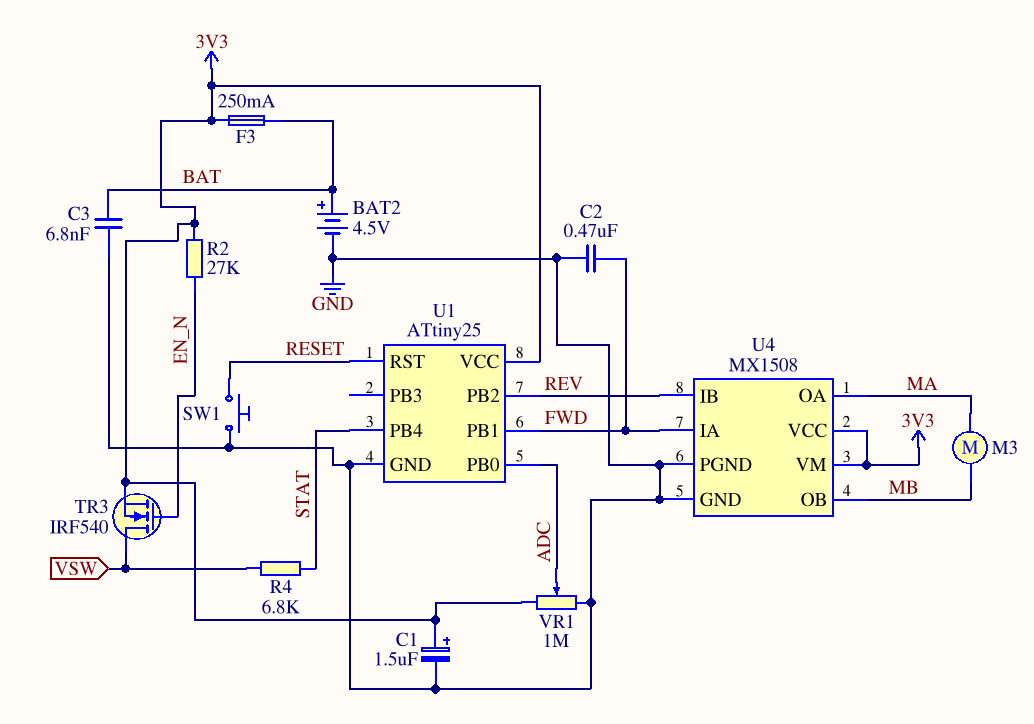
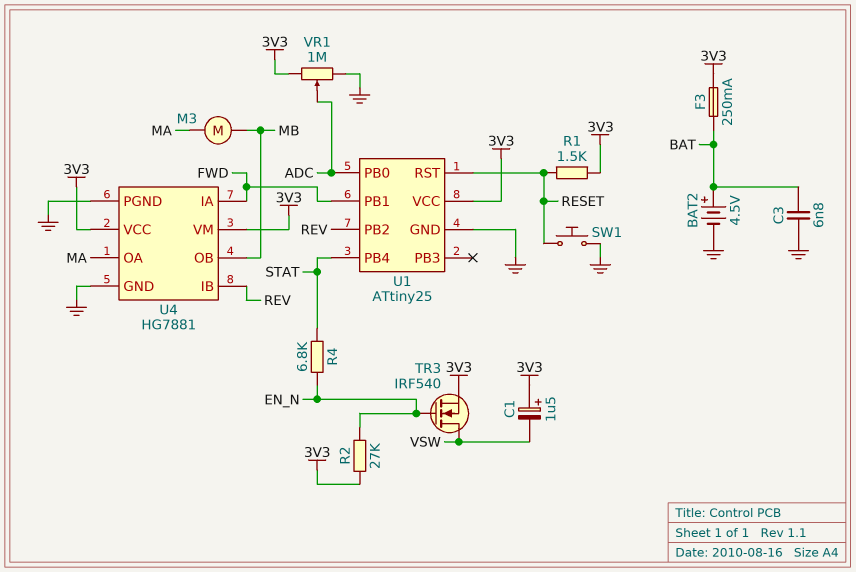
C1: 1.5uF (plus 3V3, minus GND) -> 1.5uF (plus 3V3, minus VSW)
C2: 470nF (FWD, GND) -> none
R1: none -> 1.5k (3V3, RESET)
R4: 6.8k (STAT, VSW) -> 6.8k (EN_N, STAT)
U4: MX1508 -> HG7881

